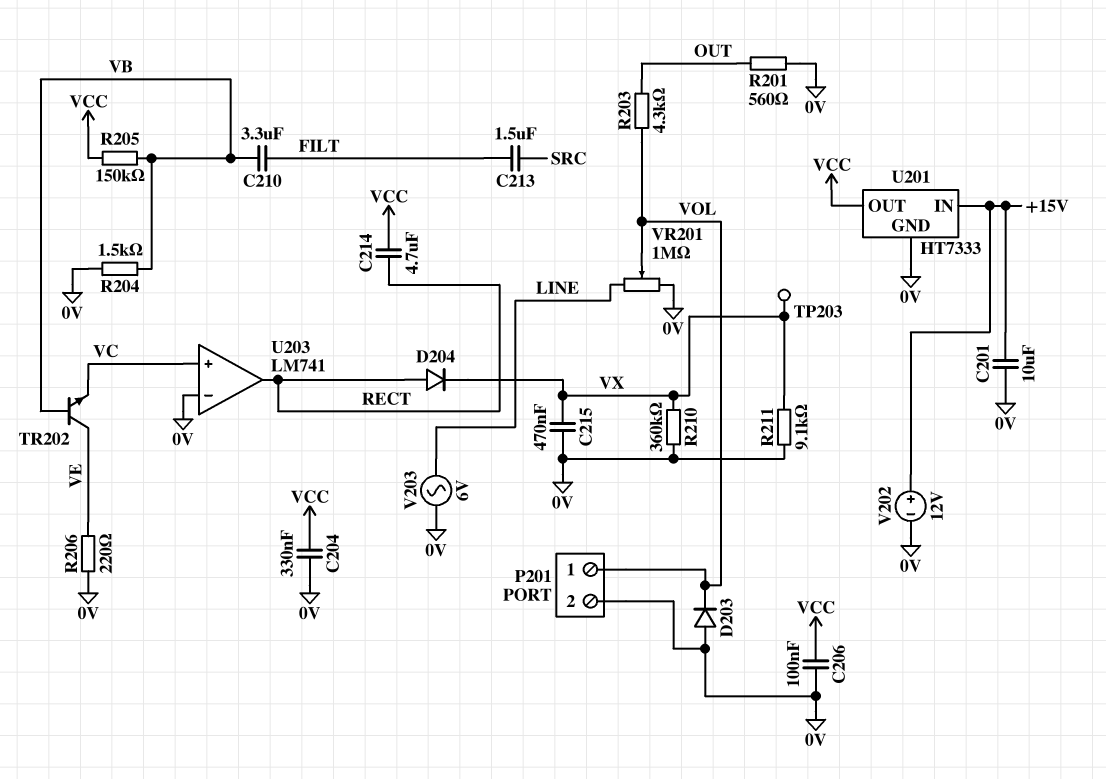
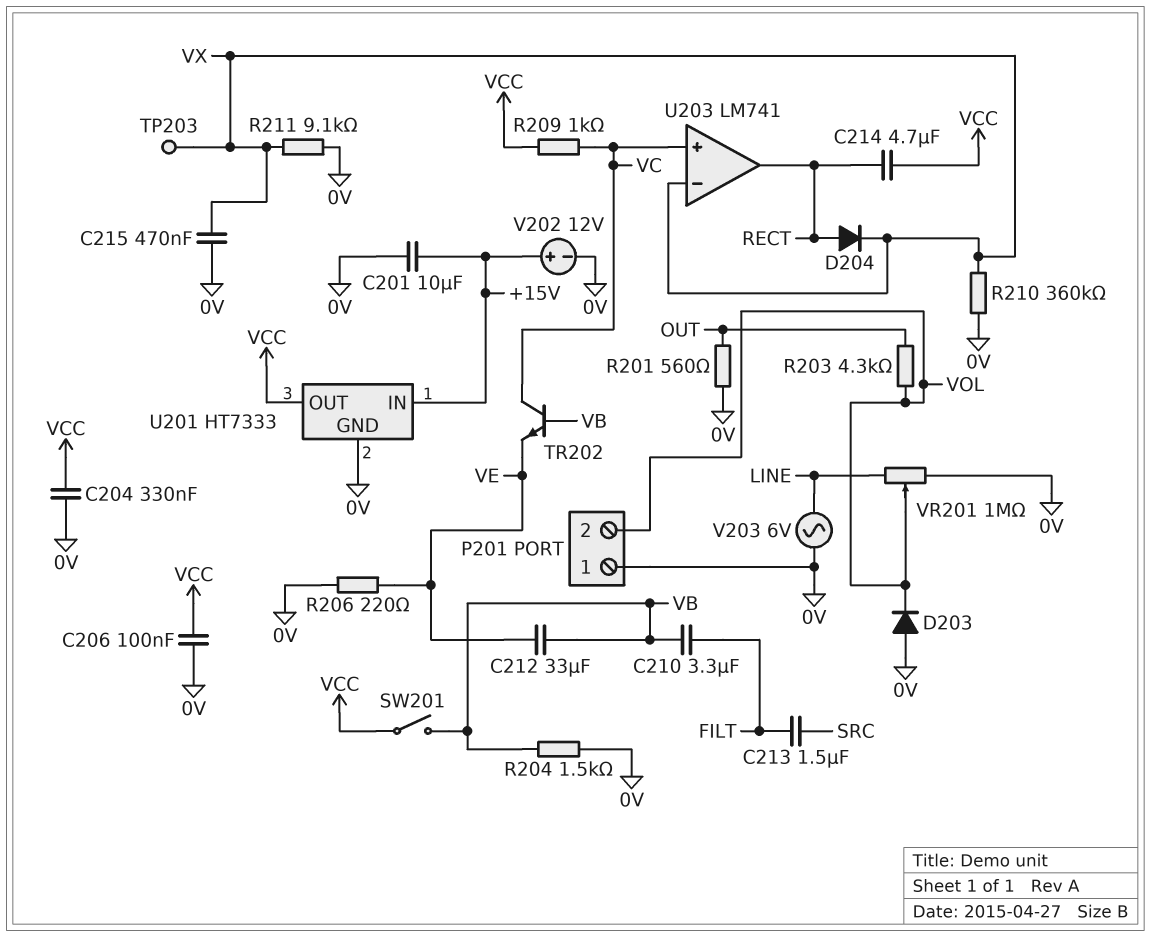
C212: none -> 33uF (VB, VE)
P201 pin 1: VOL -> 0V
P201 pin 2: 0V -> VOL
R205: 150k (VB, VCC) -> none
R209: none -> 1k (VC, VCC)
SW201: none -> switch (VB, VCC)
TR202: NPN (B VB, C VE, E VC) -> NPN (B VB, C VC, E VE)
U203 pin in-: 0V -> VX

